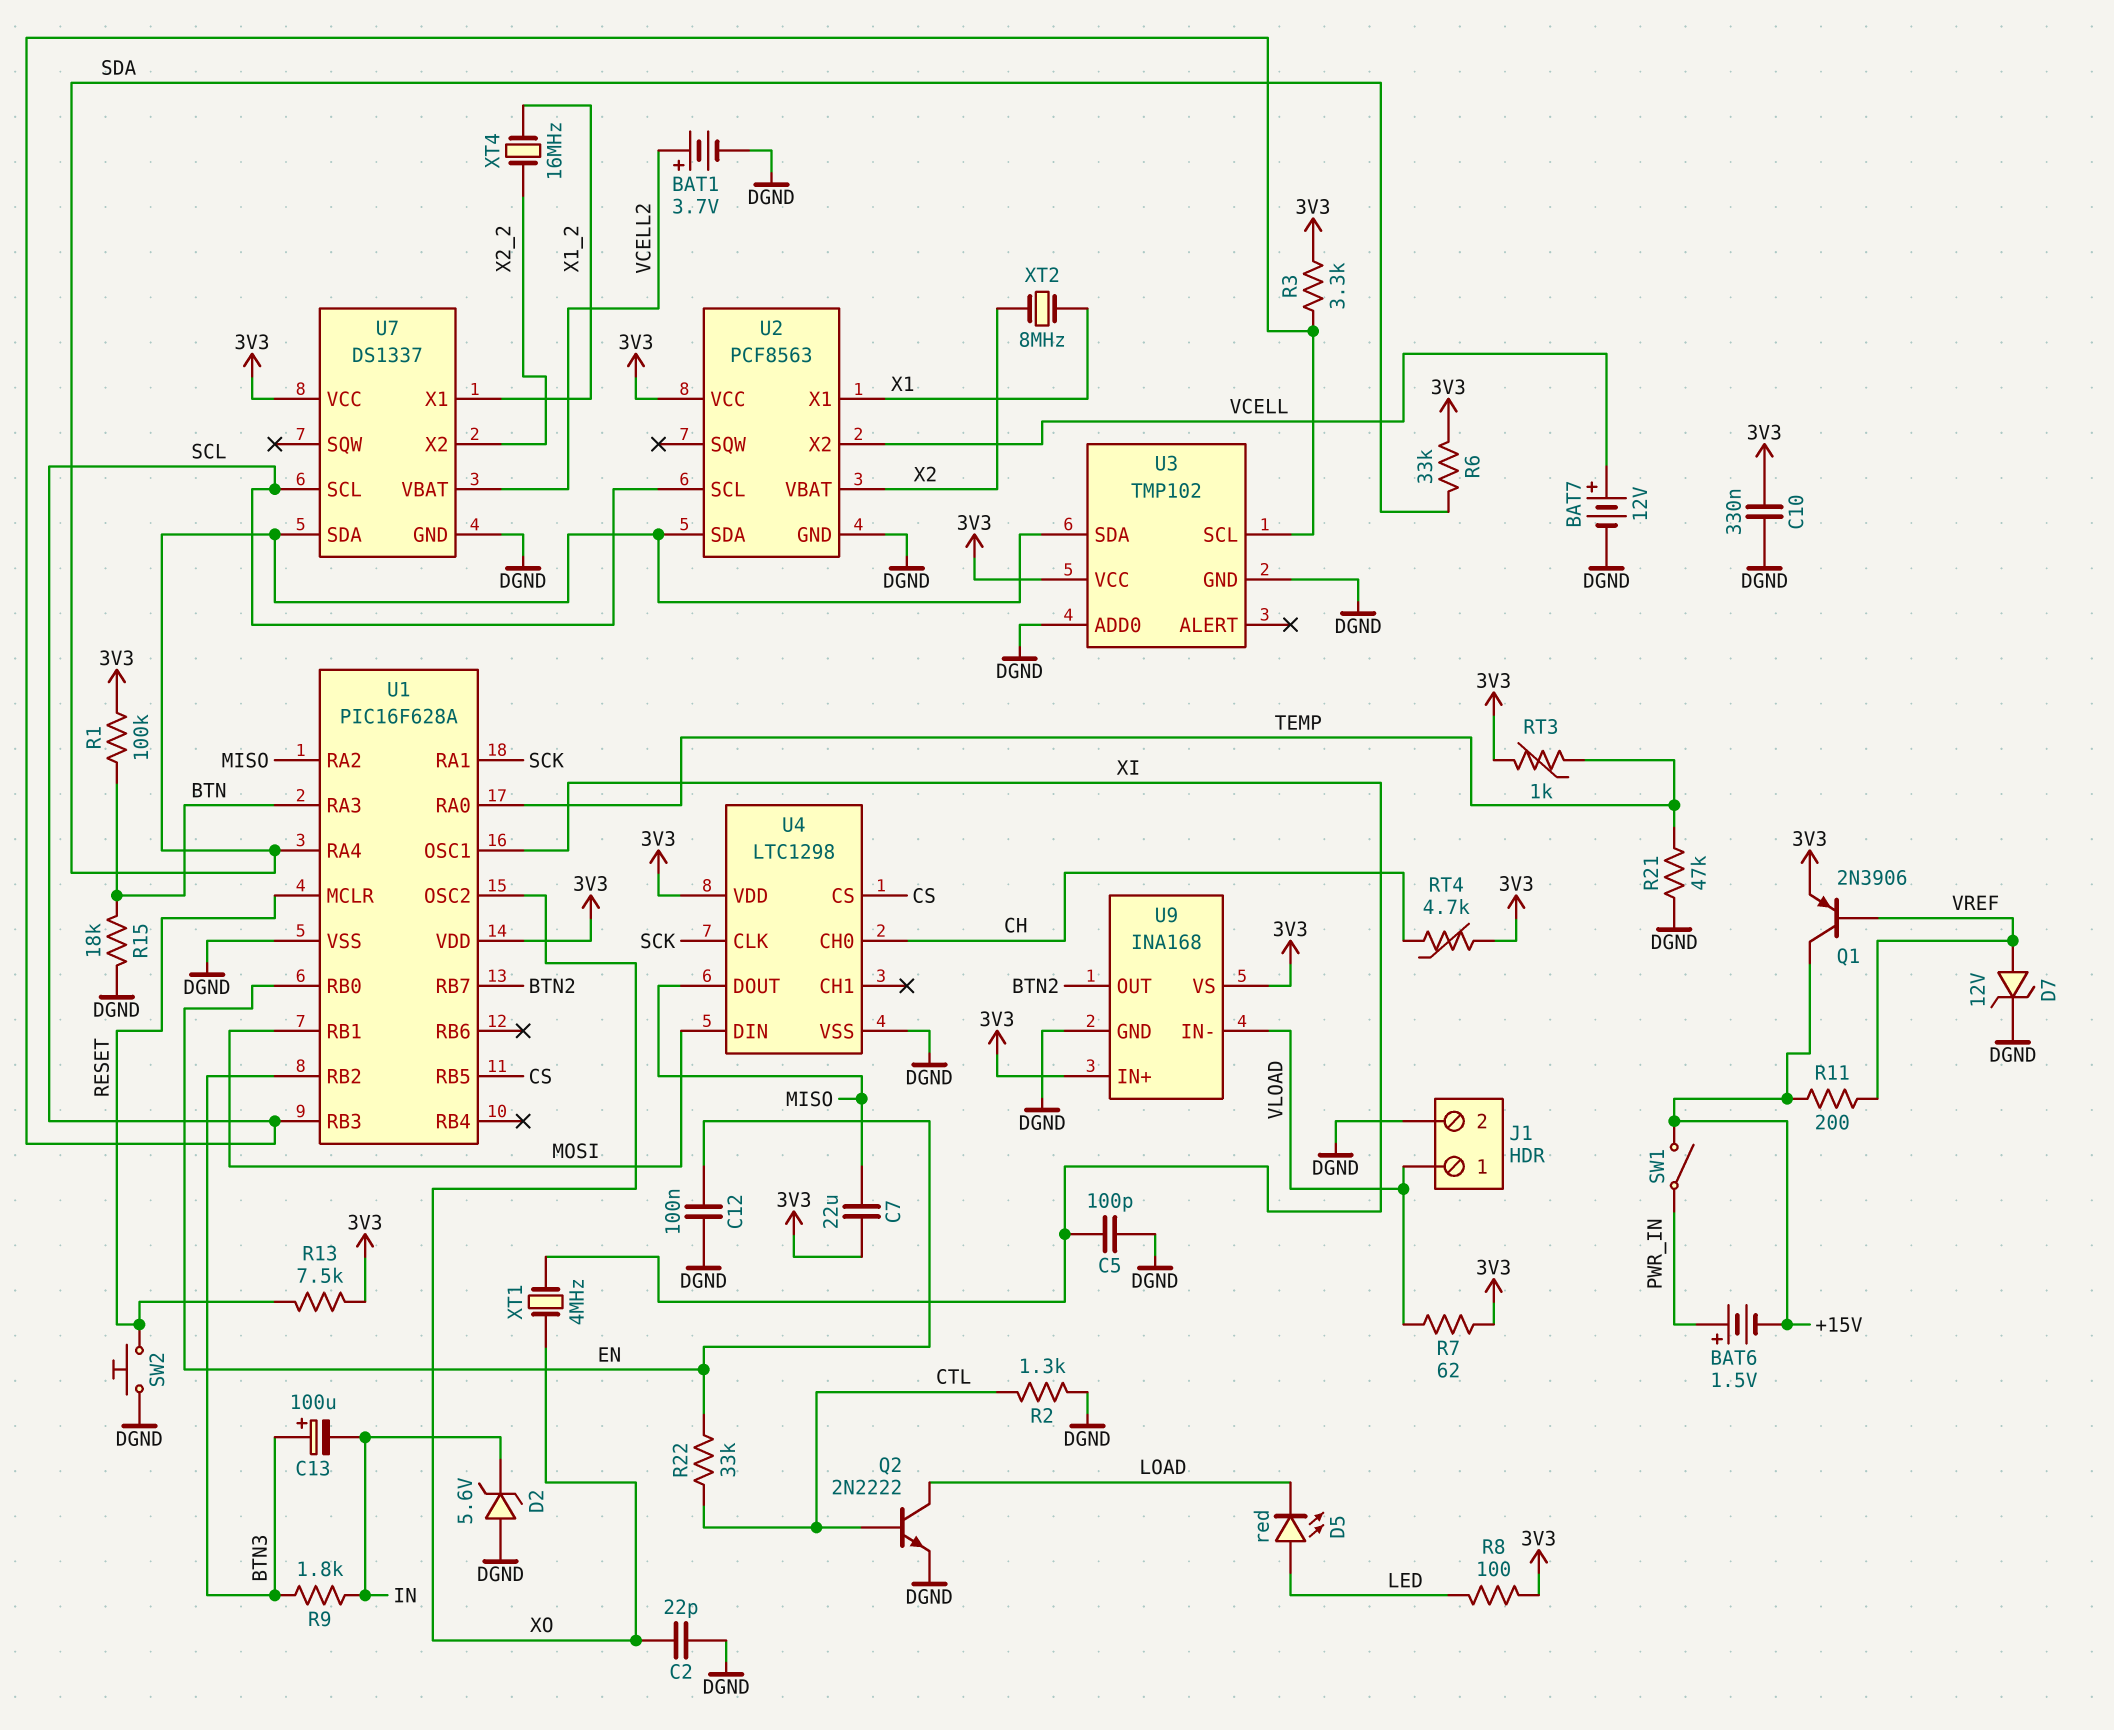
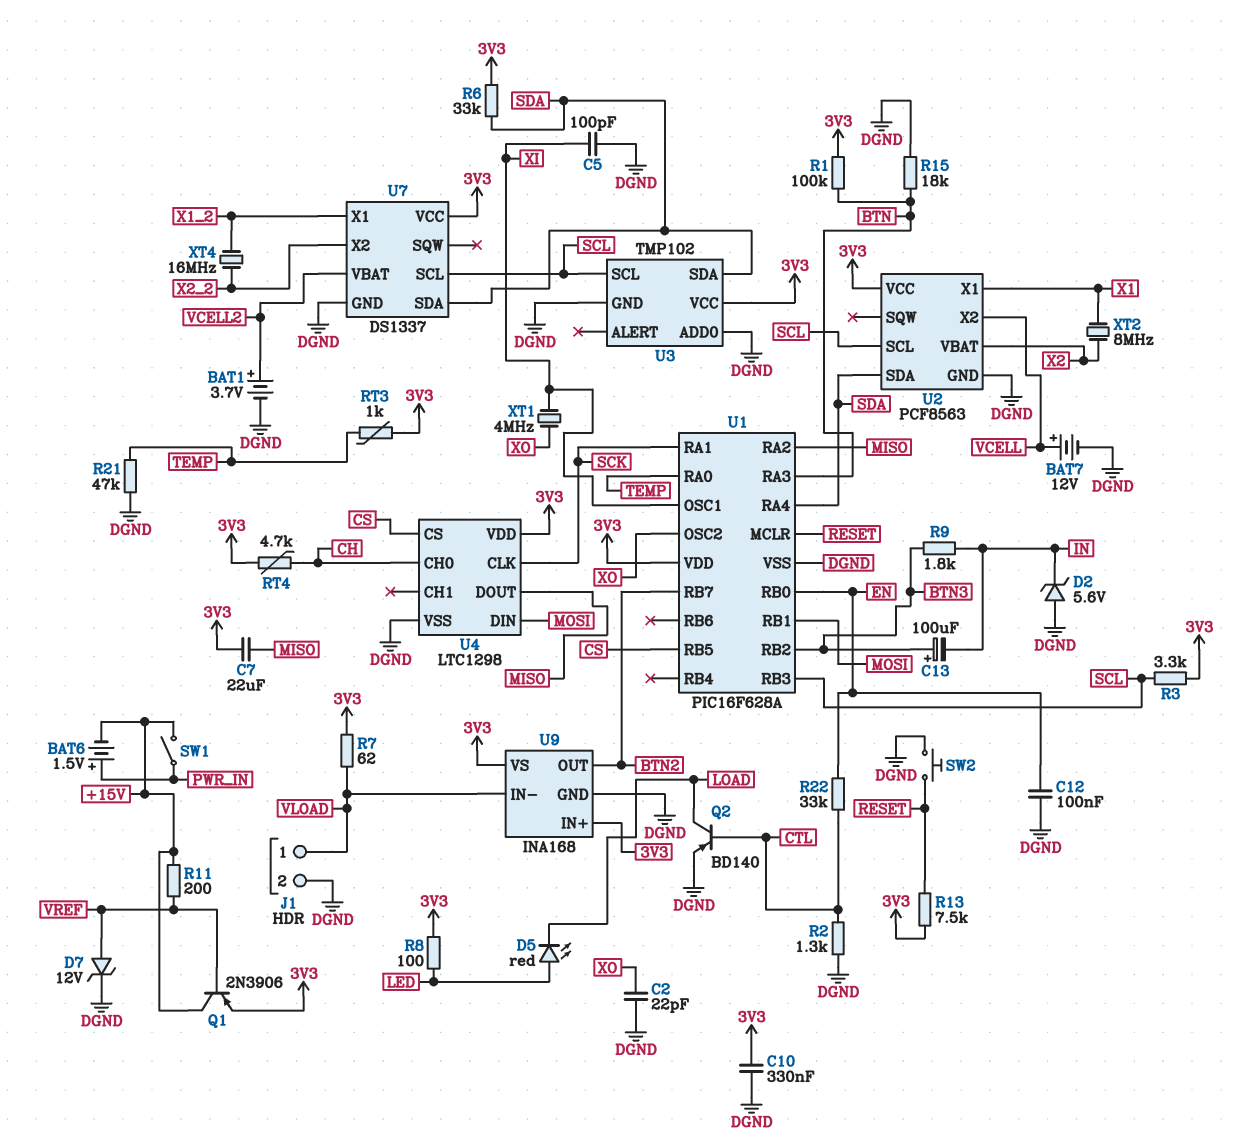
Q2: NPN 2N2222 (B CTL, C LOAD, E DGND) -> PNP BD140 (B CTL, C LOAD, E DGND)

